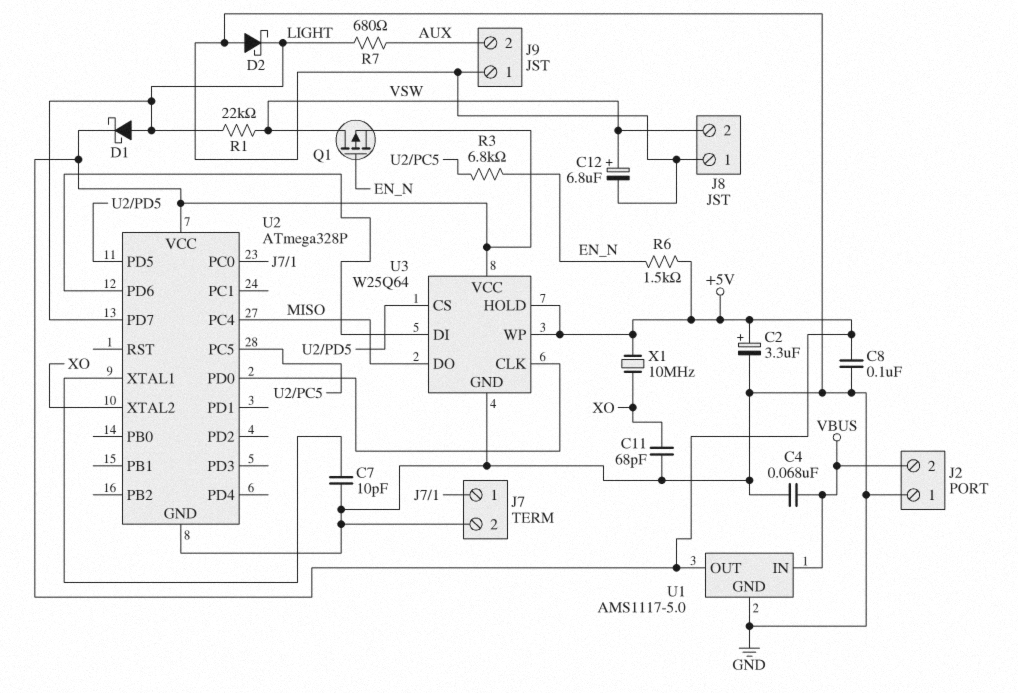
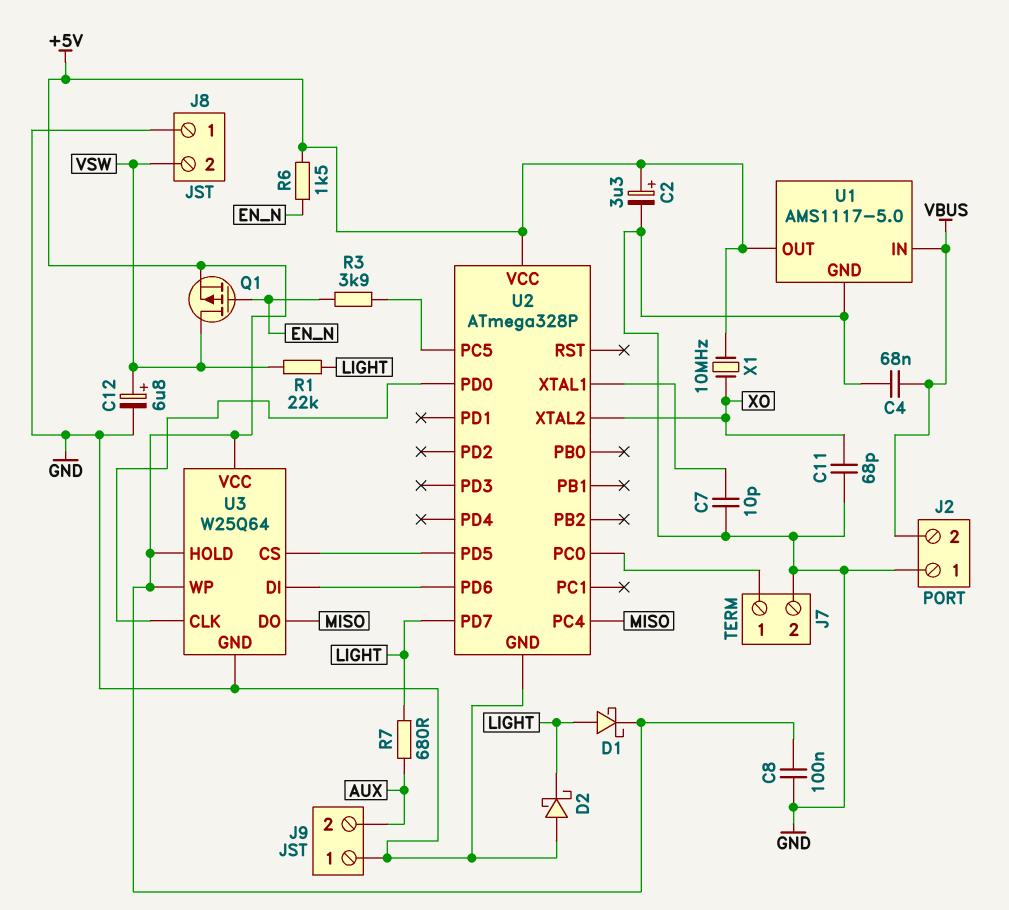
R3: 6.8k (EN_N, U2/PC5) -> 3.9k (EN_N, U2/PC5)

